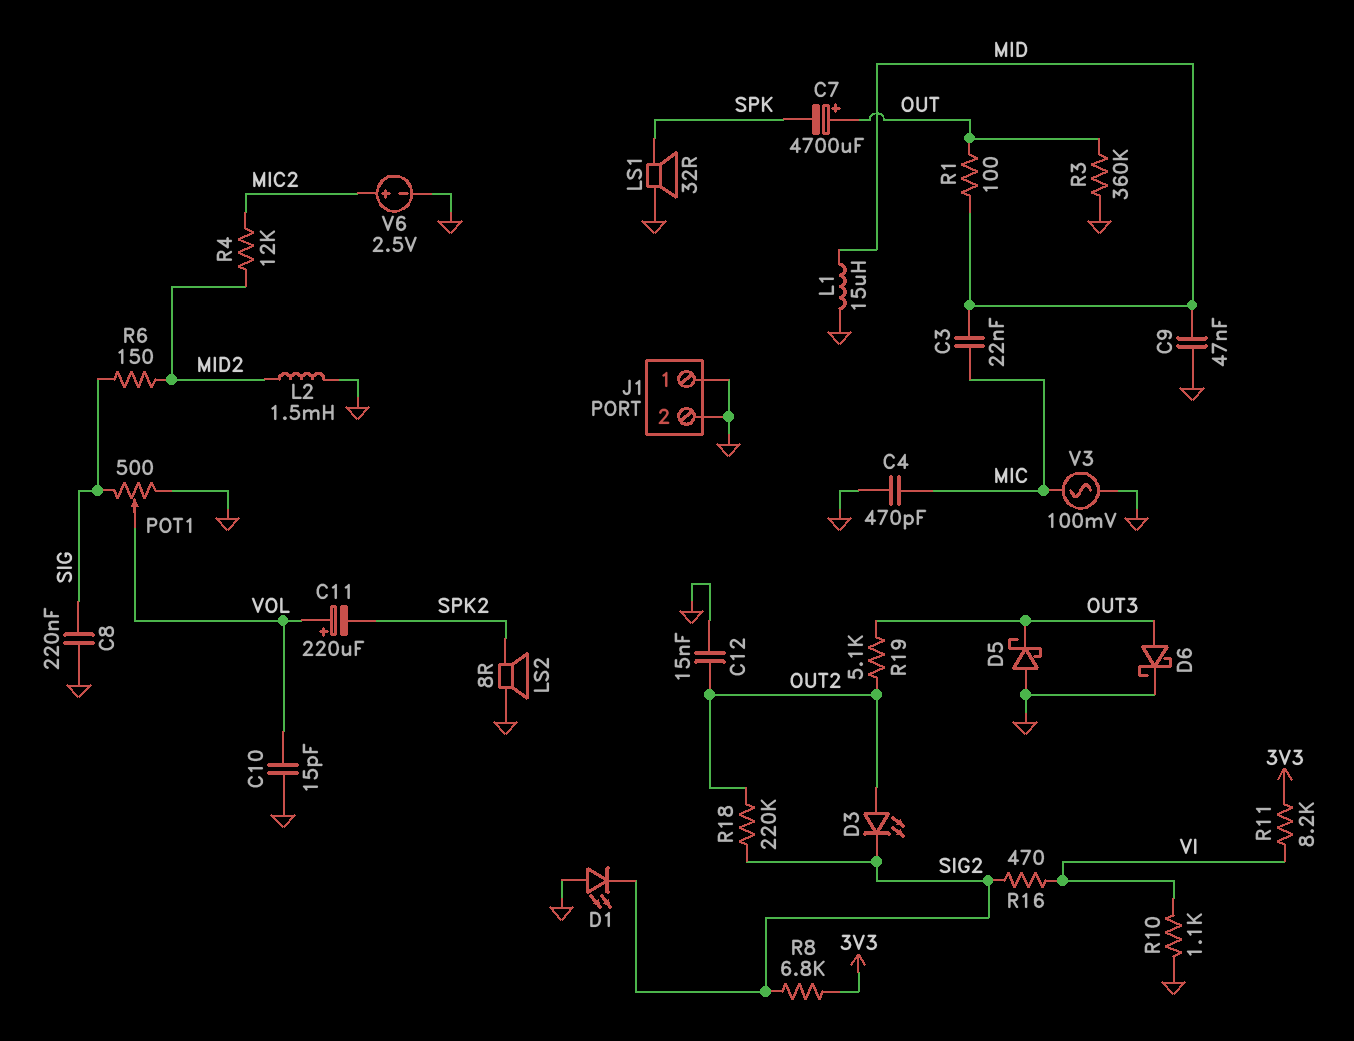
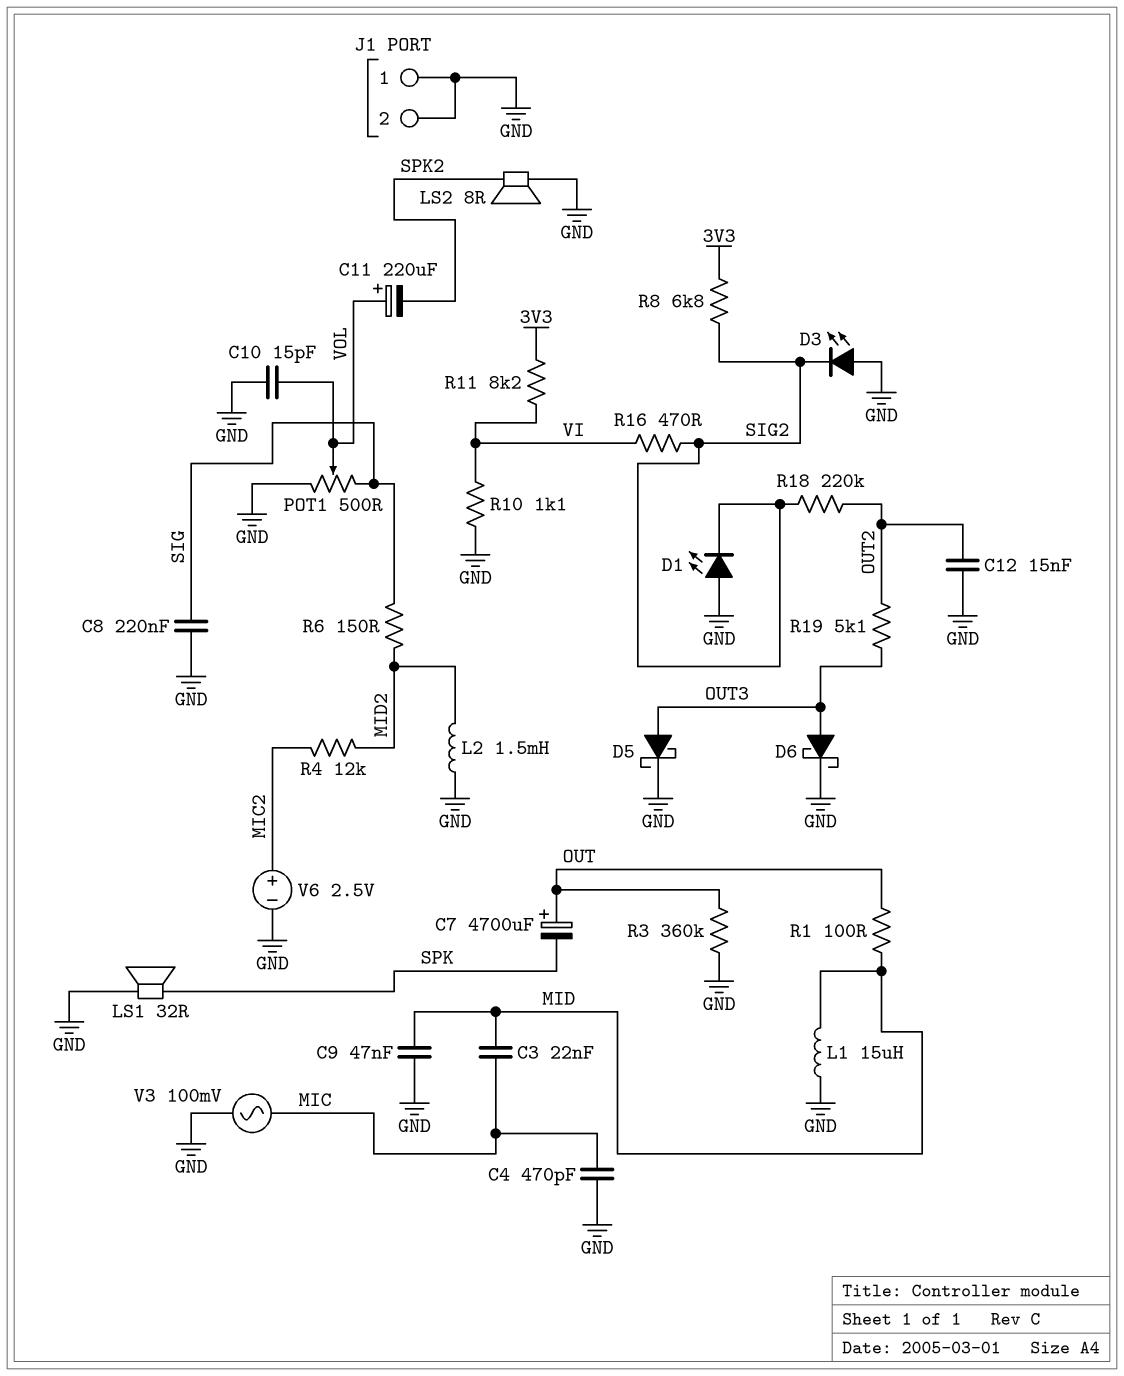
D3: LED (A OUT2, K SIG2) -> LED (A GND, K SIG2)
D5: schottky (A GND, K OUT3) -> schottky (A OUT3, K GND)

